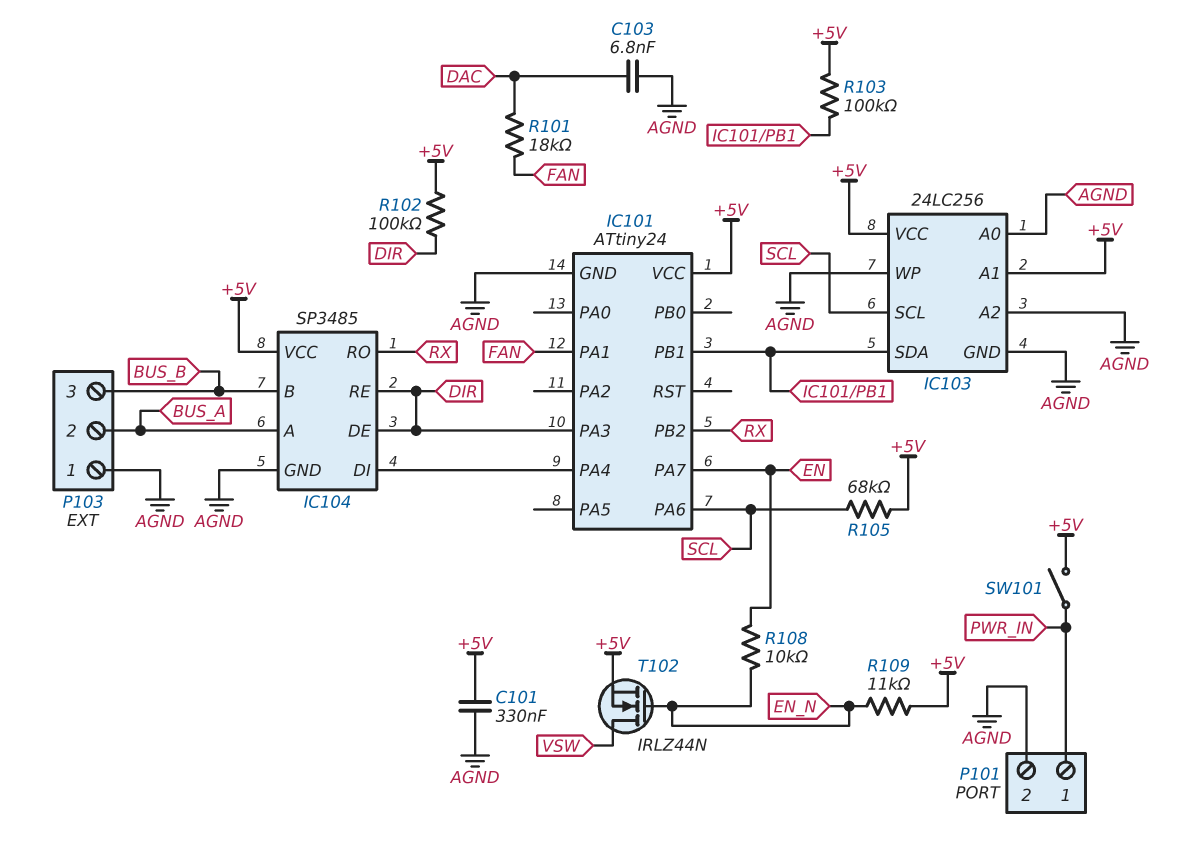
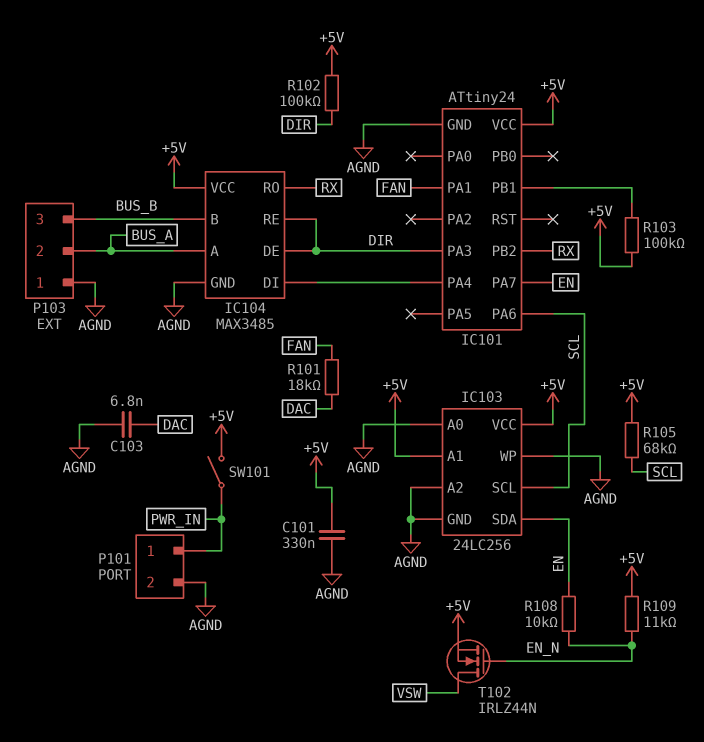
IC103 pin SDA: IC101/PB1 -> EN
IC104: SP3485 -> MAX3485

